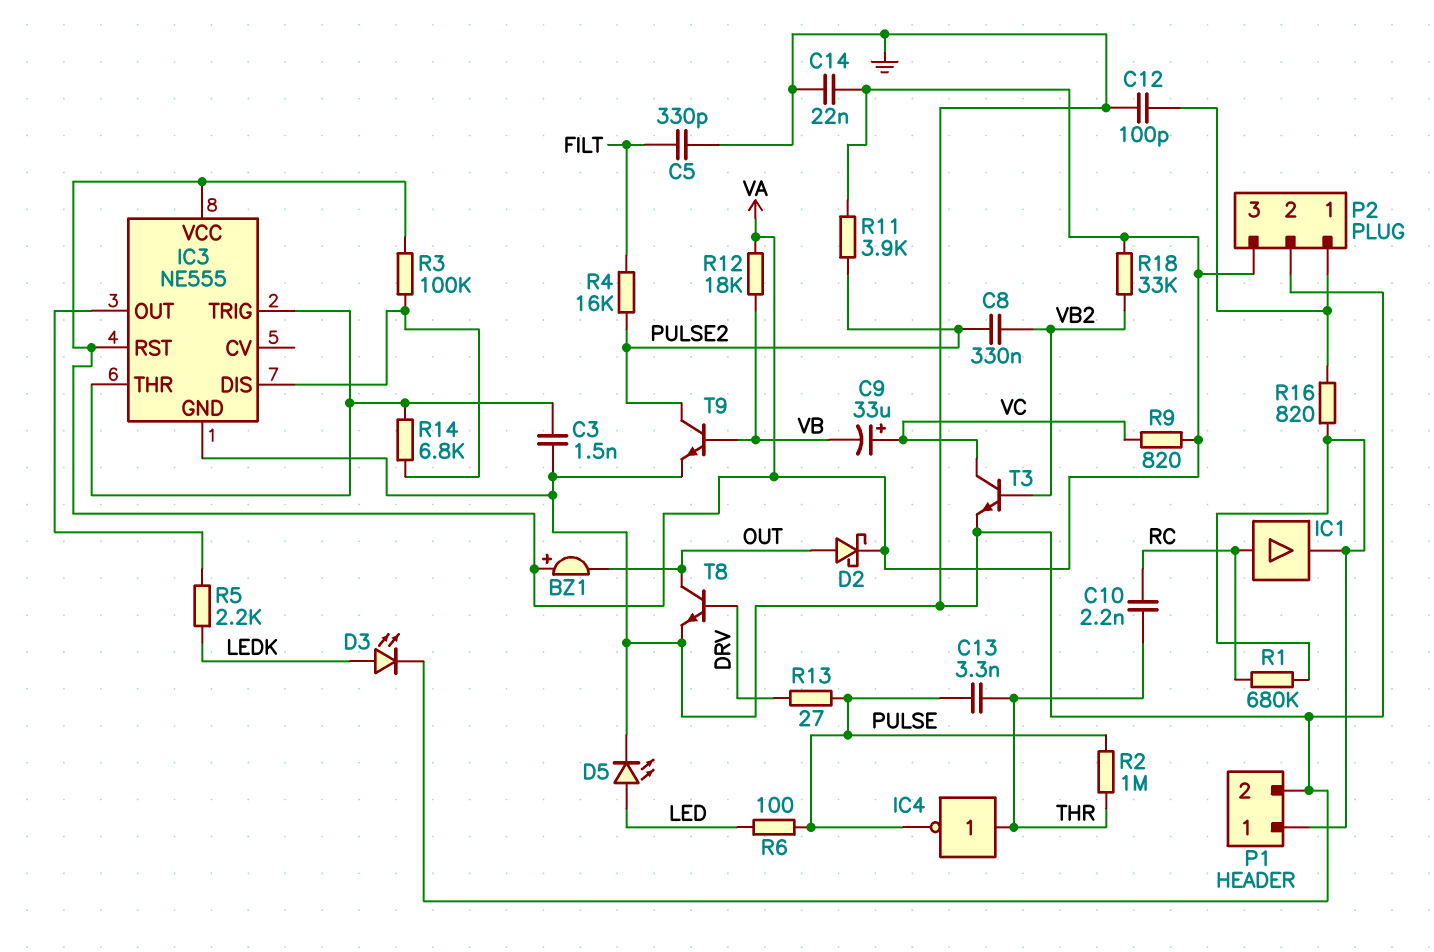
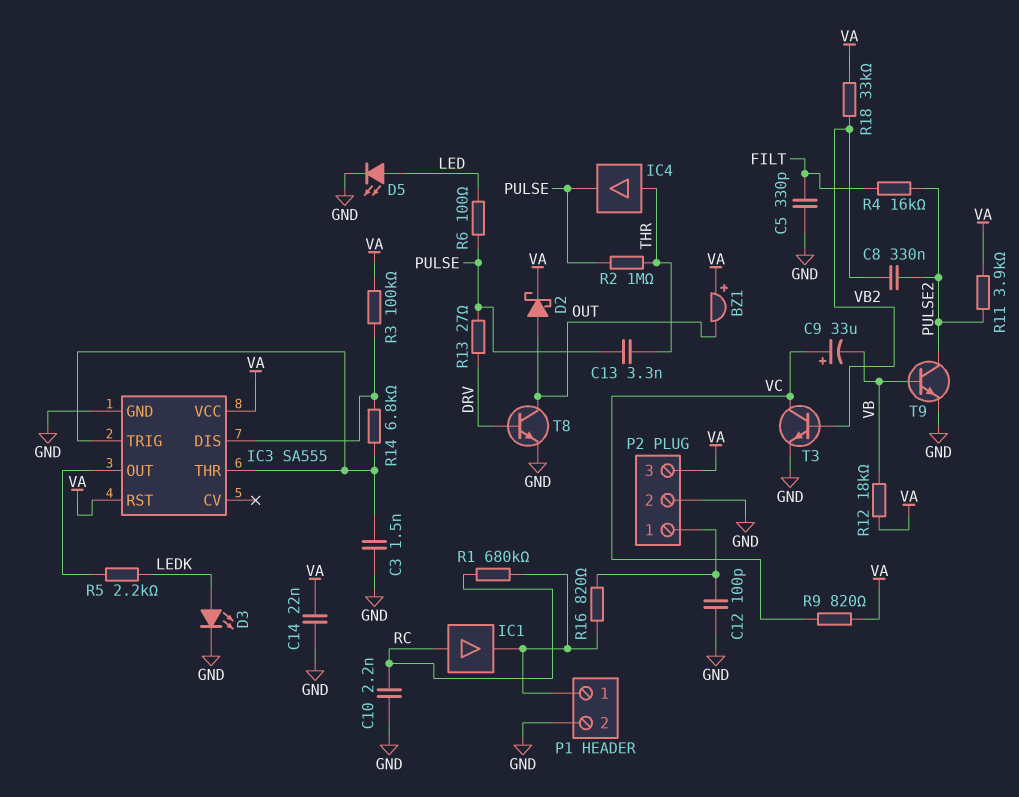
C10: 2.2nF (RC, THR) -> 2.2nF (GND, RC)
IC3: NE555 -> SA555
IC4: NOT (in THR, out PULSE) -> buffer (in THR, out PULSE)

